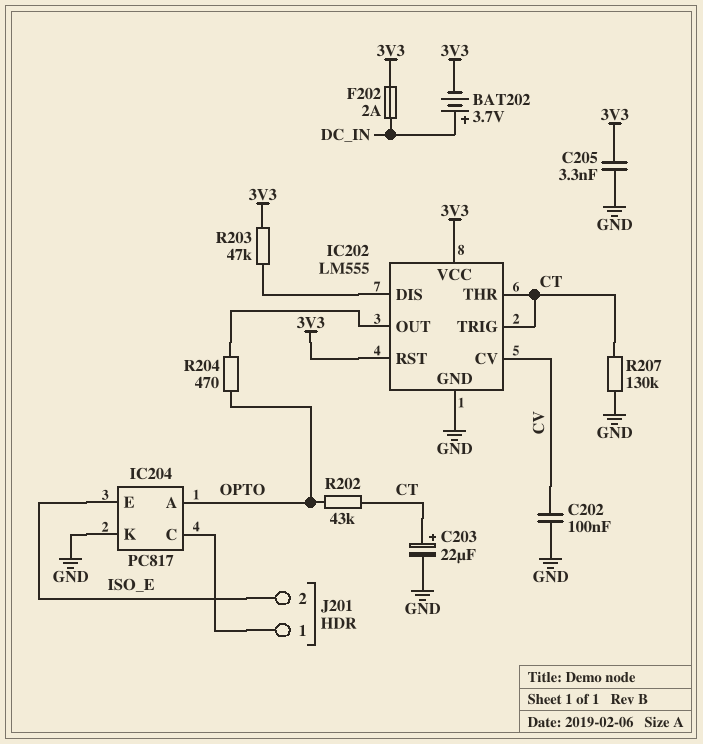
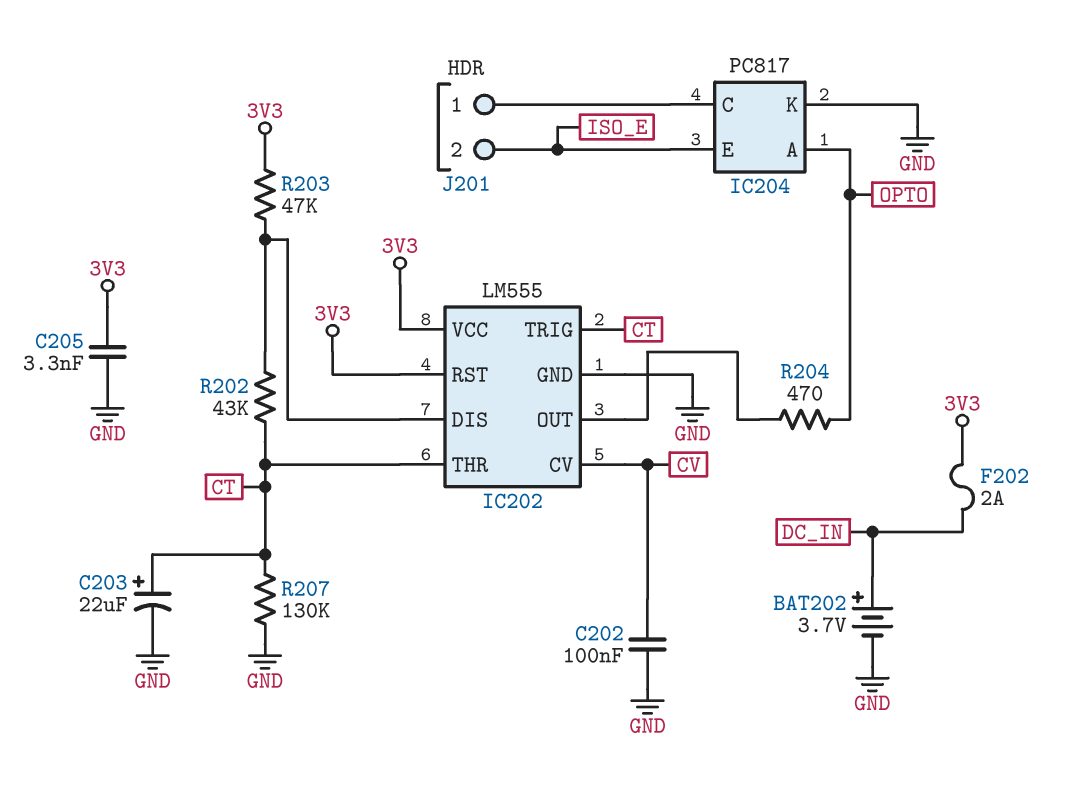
BAT202: 3.7V (plus DC_IN, minus 3V3) -> 3.7V (plus DC_IN, minus GND)
R202: 43k (CT, OPTO) -> 43k (CT, IC202/DIS)

